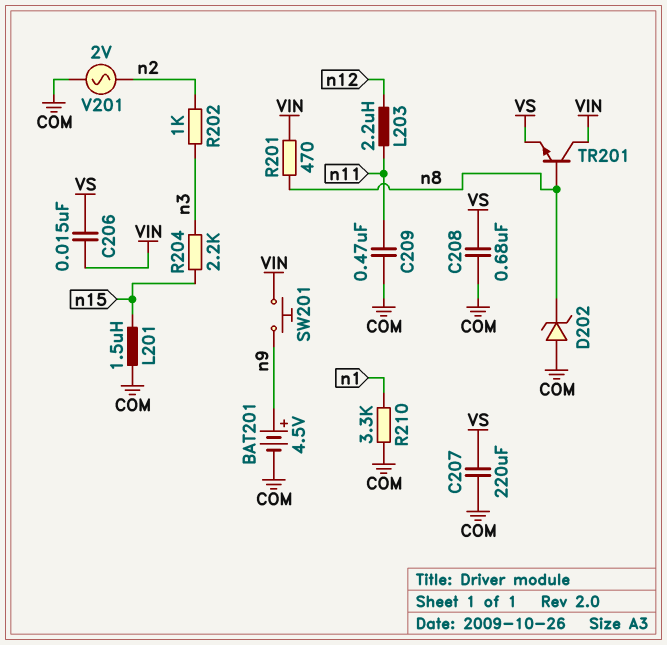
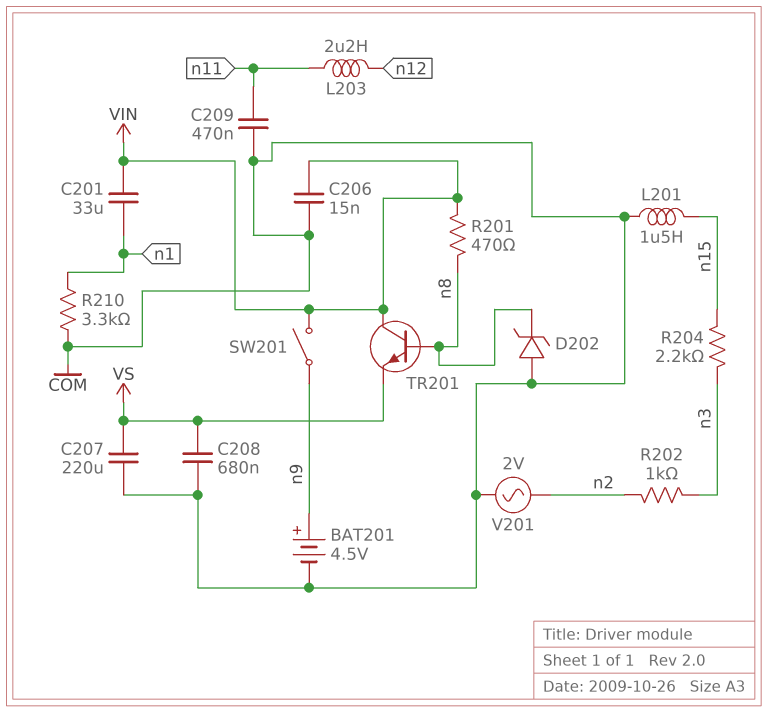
C201: none -> 33uF (VIN, n1)
C206: 15nF (VIN, VS) -> 15nF (COM, VIN)
SW201: button (VIN, n9) -> switch (VIN, n9)

